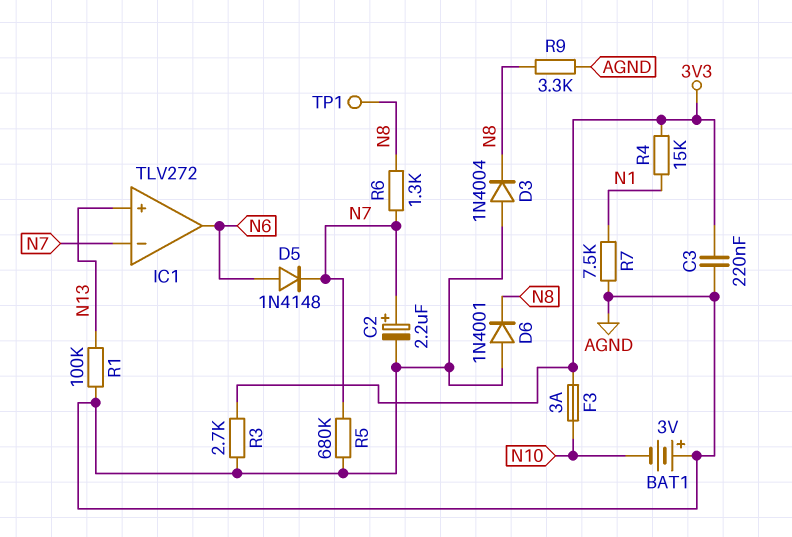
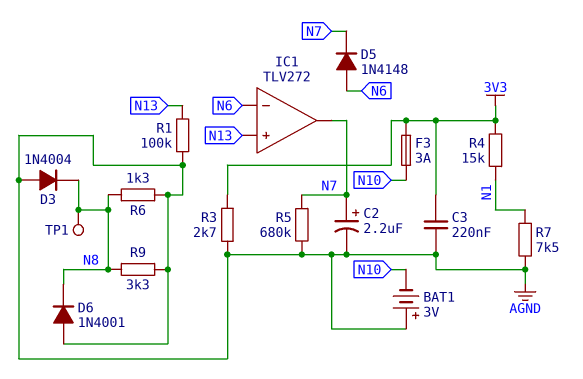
IC1 pin in-: N7 -> N6
IC1 pin out: N6 -> N7
R6: 1.3k (N7, N8) -> 1.3k (AGND, N8)

